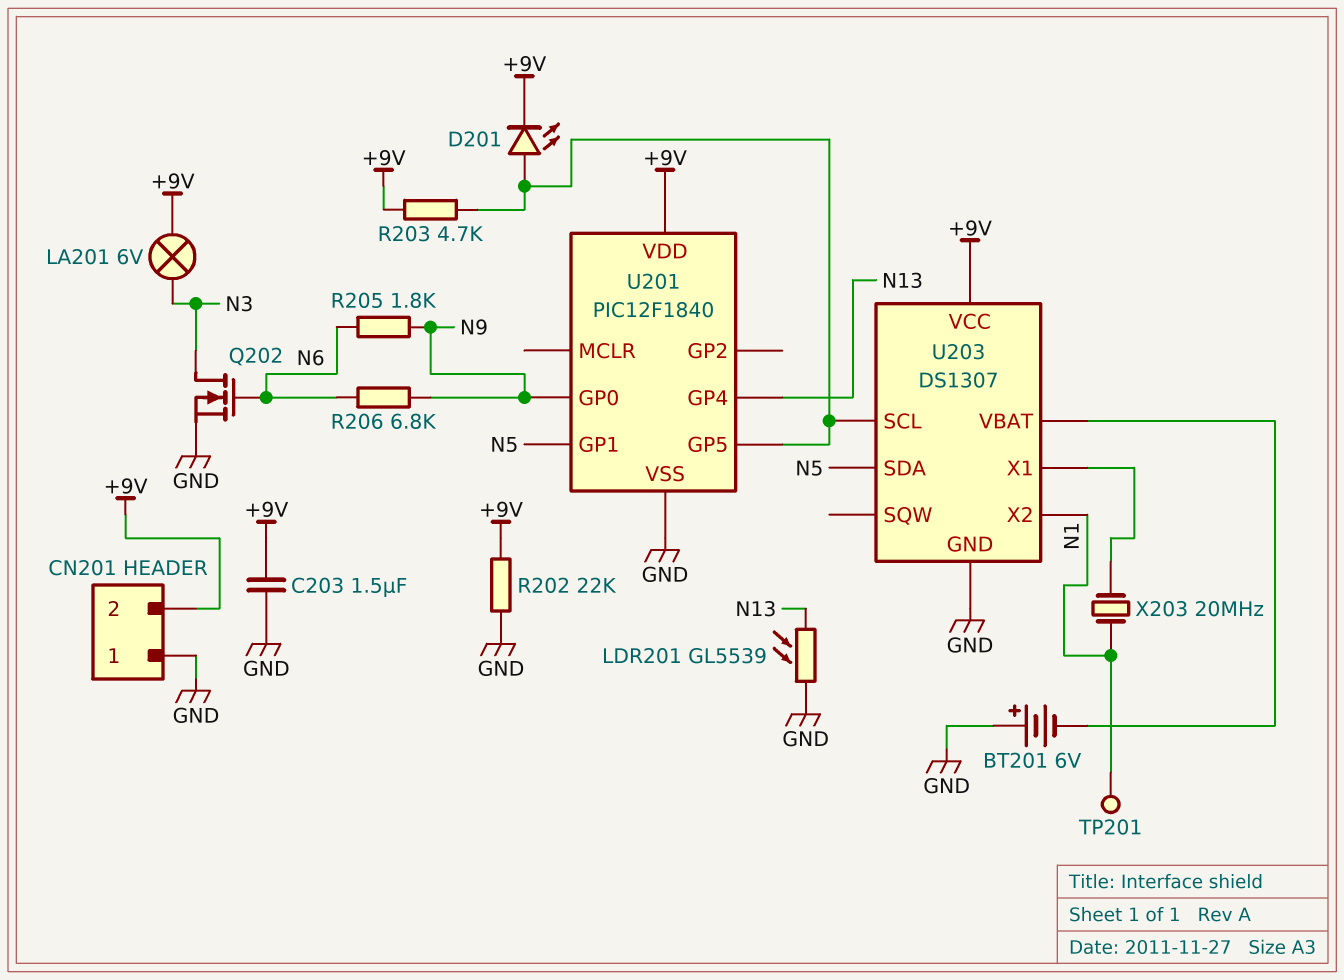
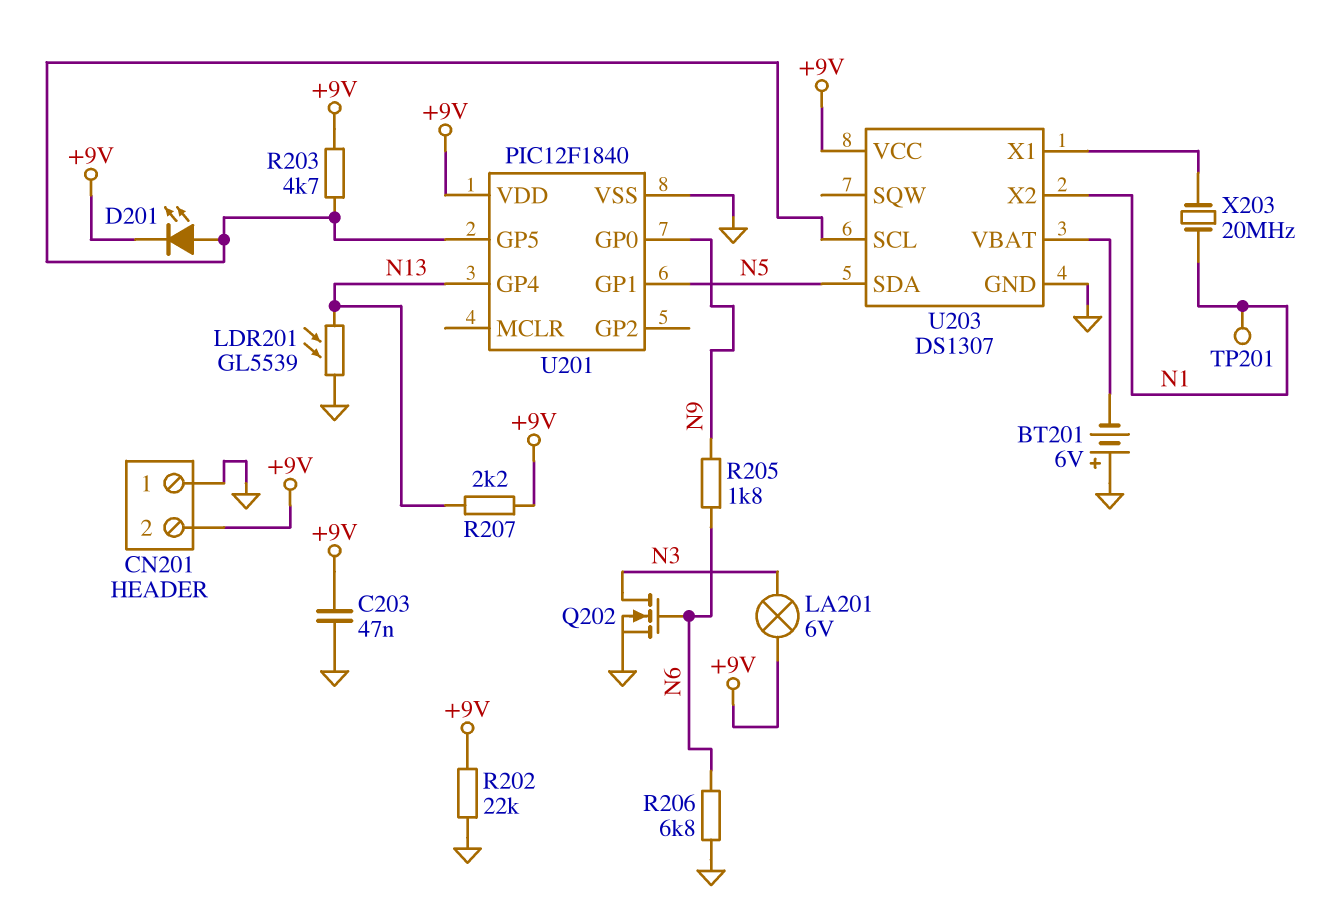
C203: 1.5uF (+9V, GND) -> 47nF (+9V, GND)
R206: 6.8k (N6, N9) -> 6.8k (GND, N6)
R207: none -> 2.2k (+9V, N13)

